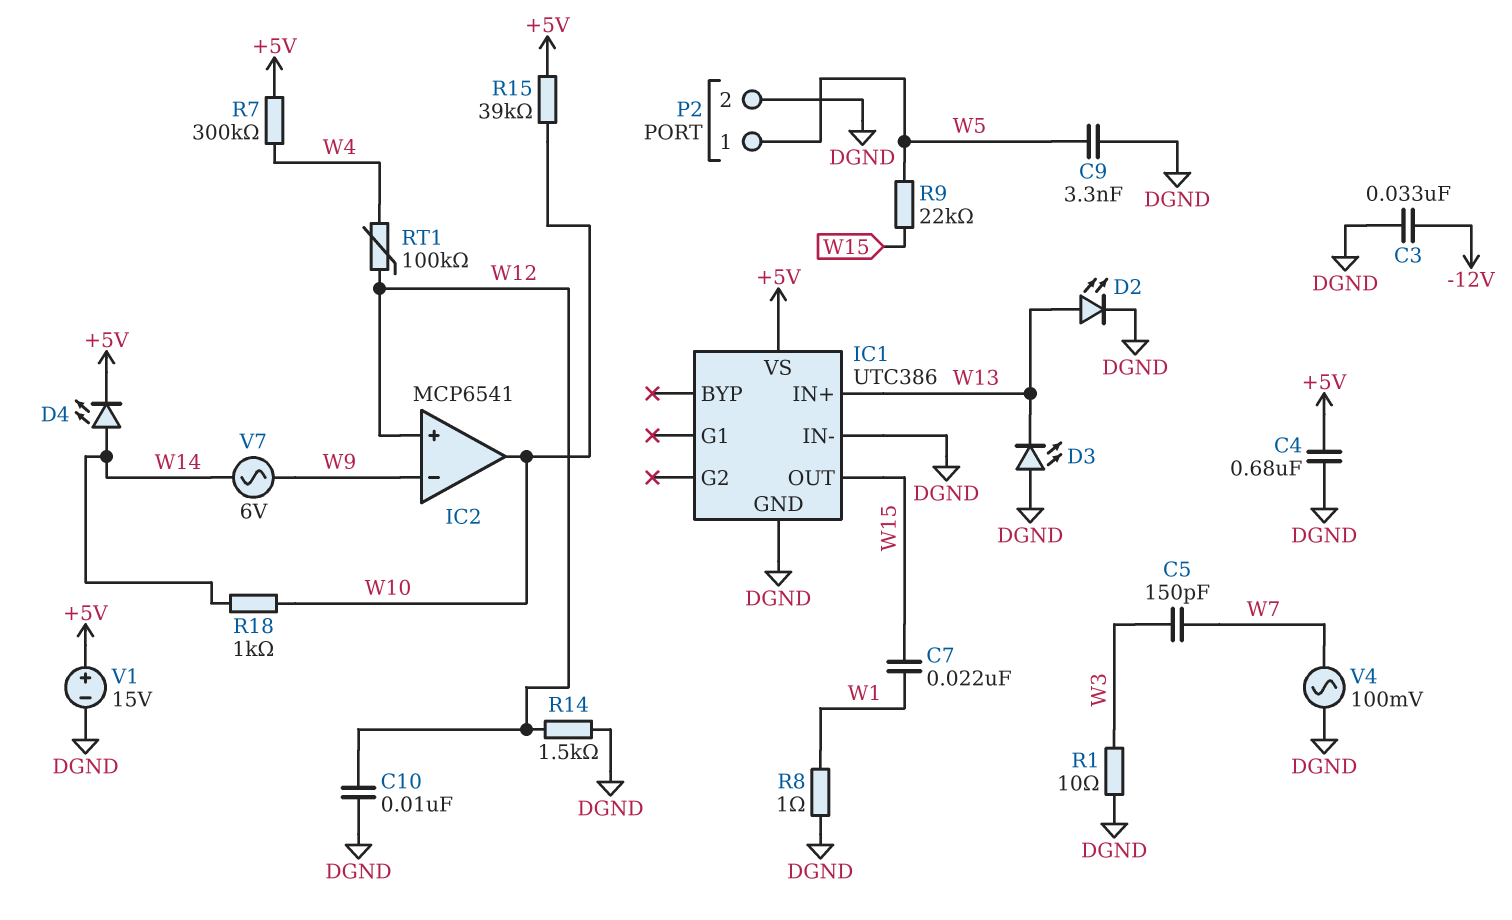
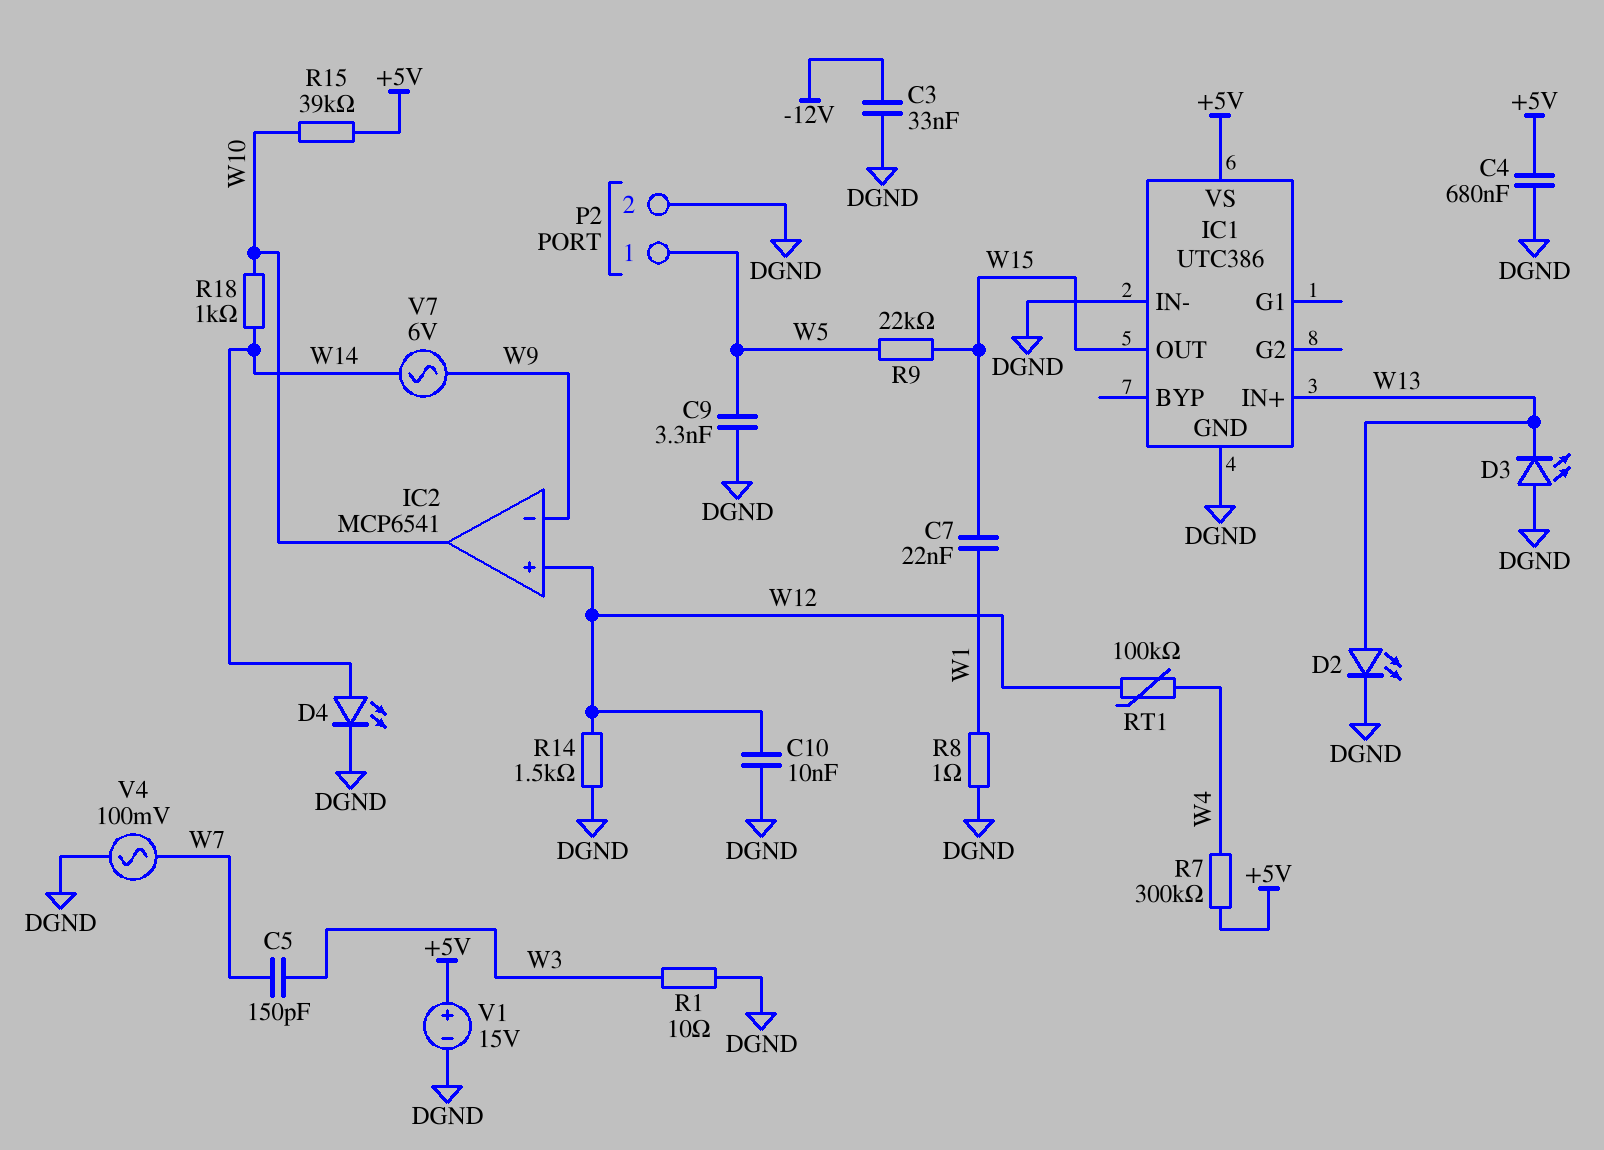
D4: LED (A W14, K +5V) -> LED (A W14, K DGND)

